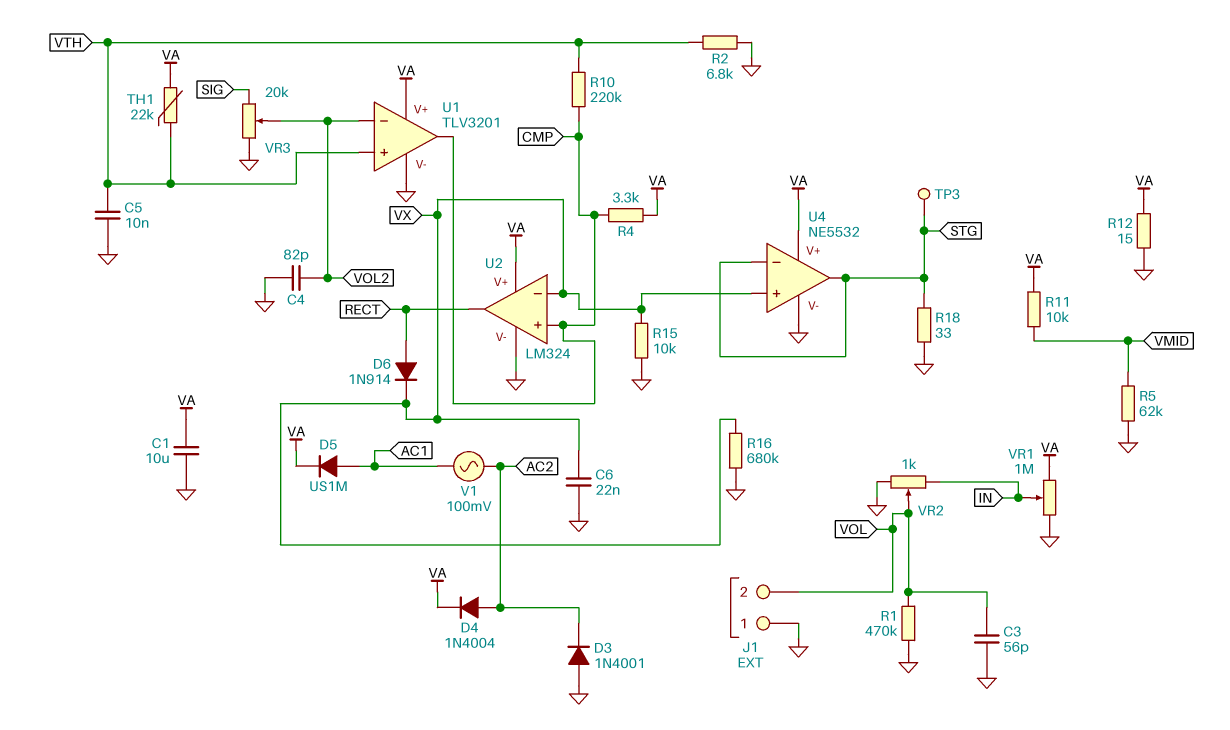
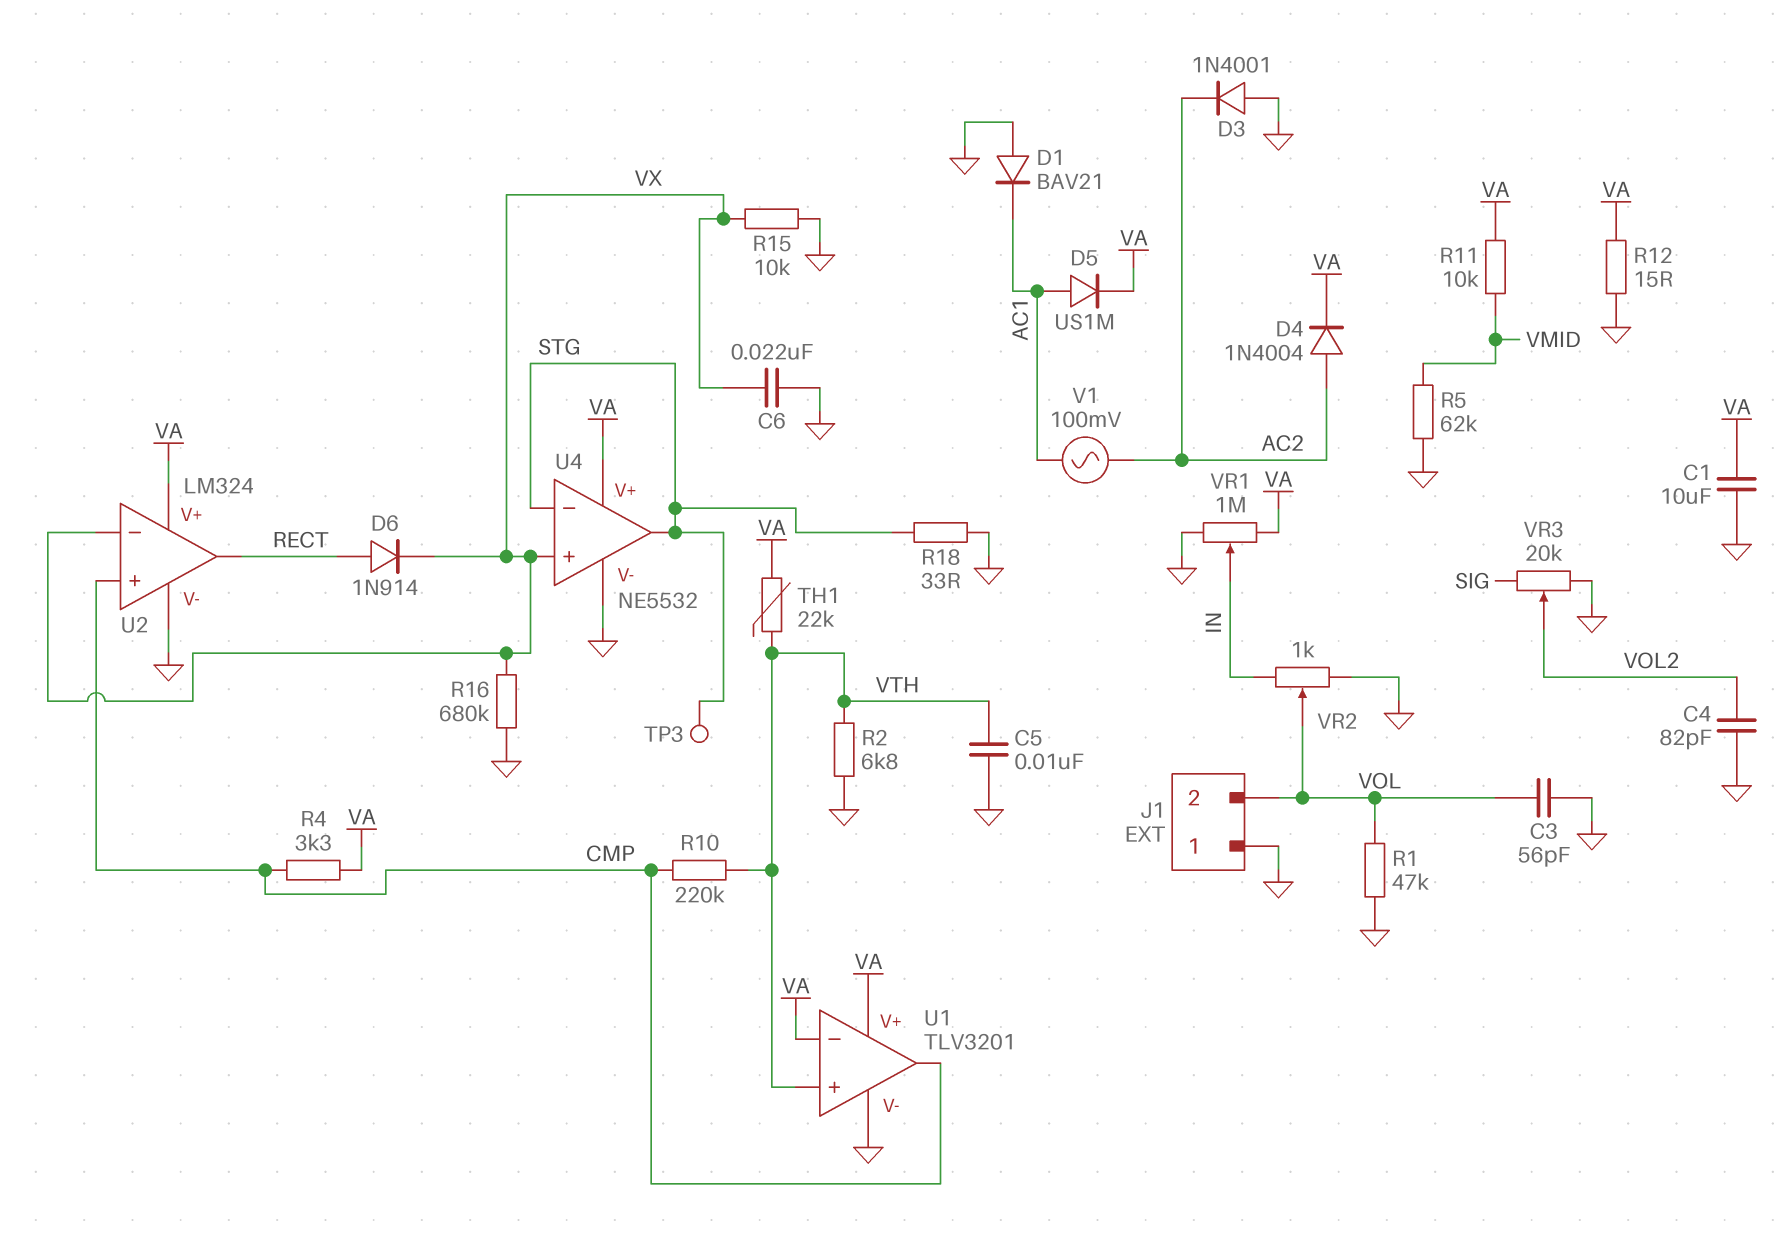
D1: none -> diode BAV21 (A GND, K AC1)
R1: 470k (GND, VOL) -> 47k (GND, VOL)
U1 pin in-: VOL2 -> VA

